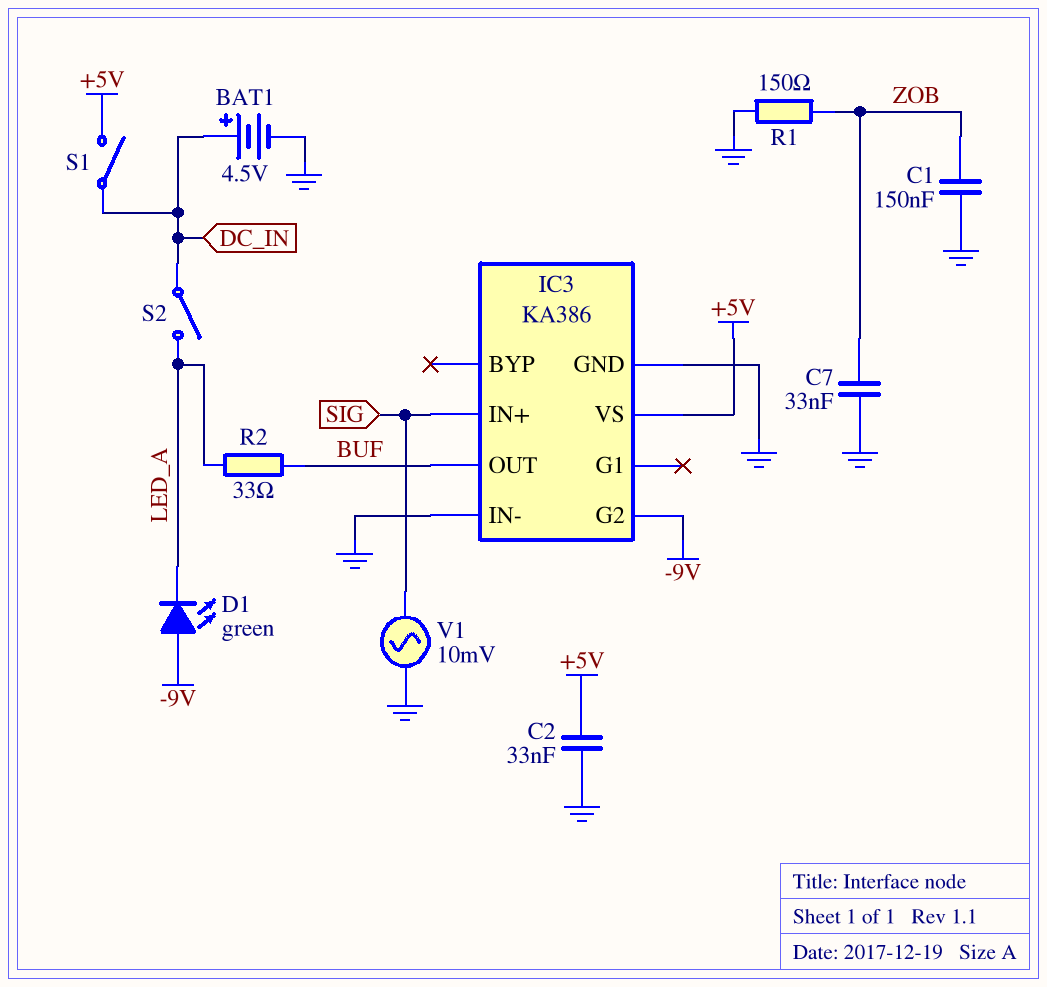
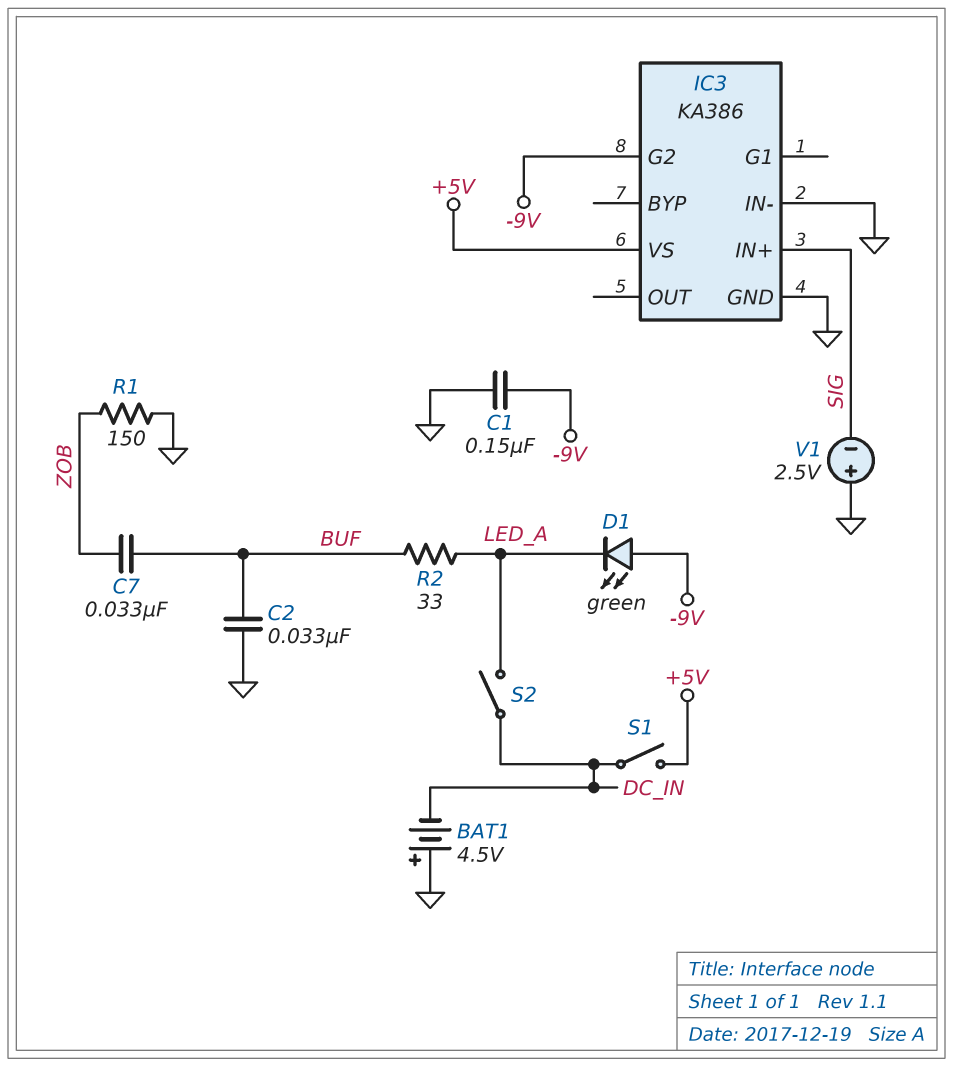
BAT1: 4.5V (plus DC_IN, minus GND) -> 4.5V (plus GND, minus DC_IN)
C1: 150nF (GND, ZOB) -> 150nF (-9V, GND)
C2: 33nF (+5V, GND) -> 33nF (BUF, GND)
C7: 33nF (GND, ZOB) -> 33nF (BUF, ZOB)
IC3 pin OUT: BUF -> none
V1: AC 10mV (GND, SIG) -> 2.5V (plus GND, minus SIG)

